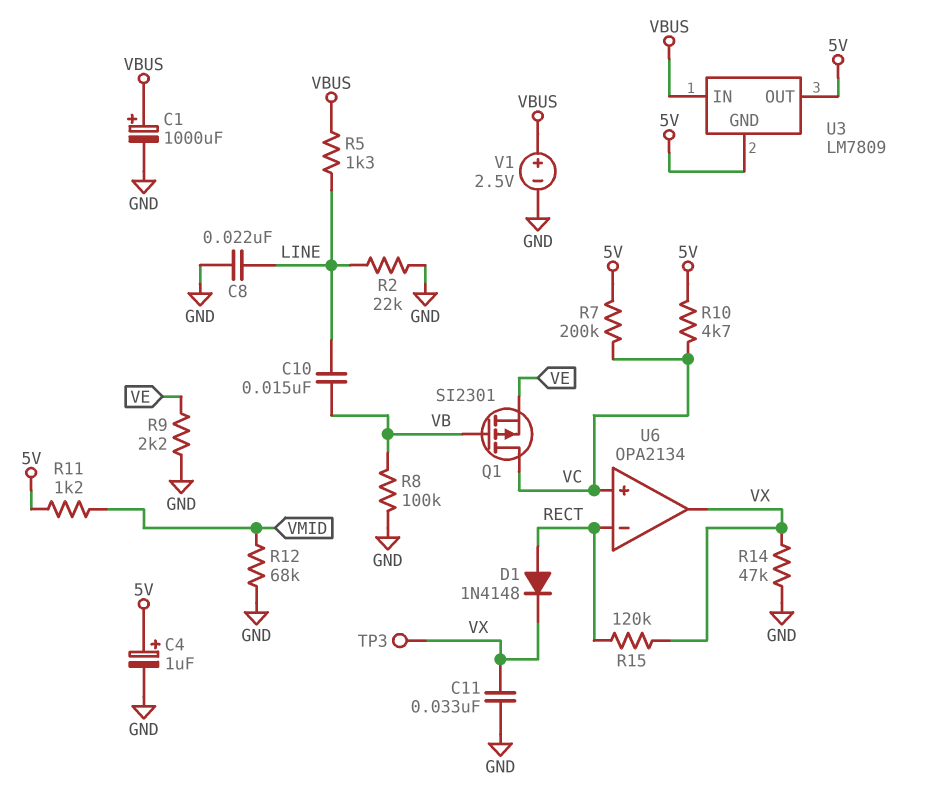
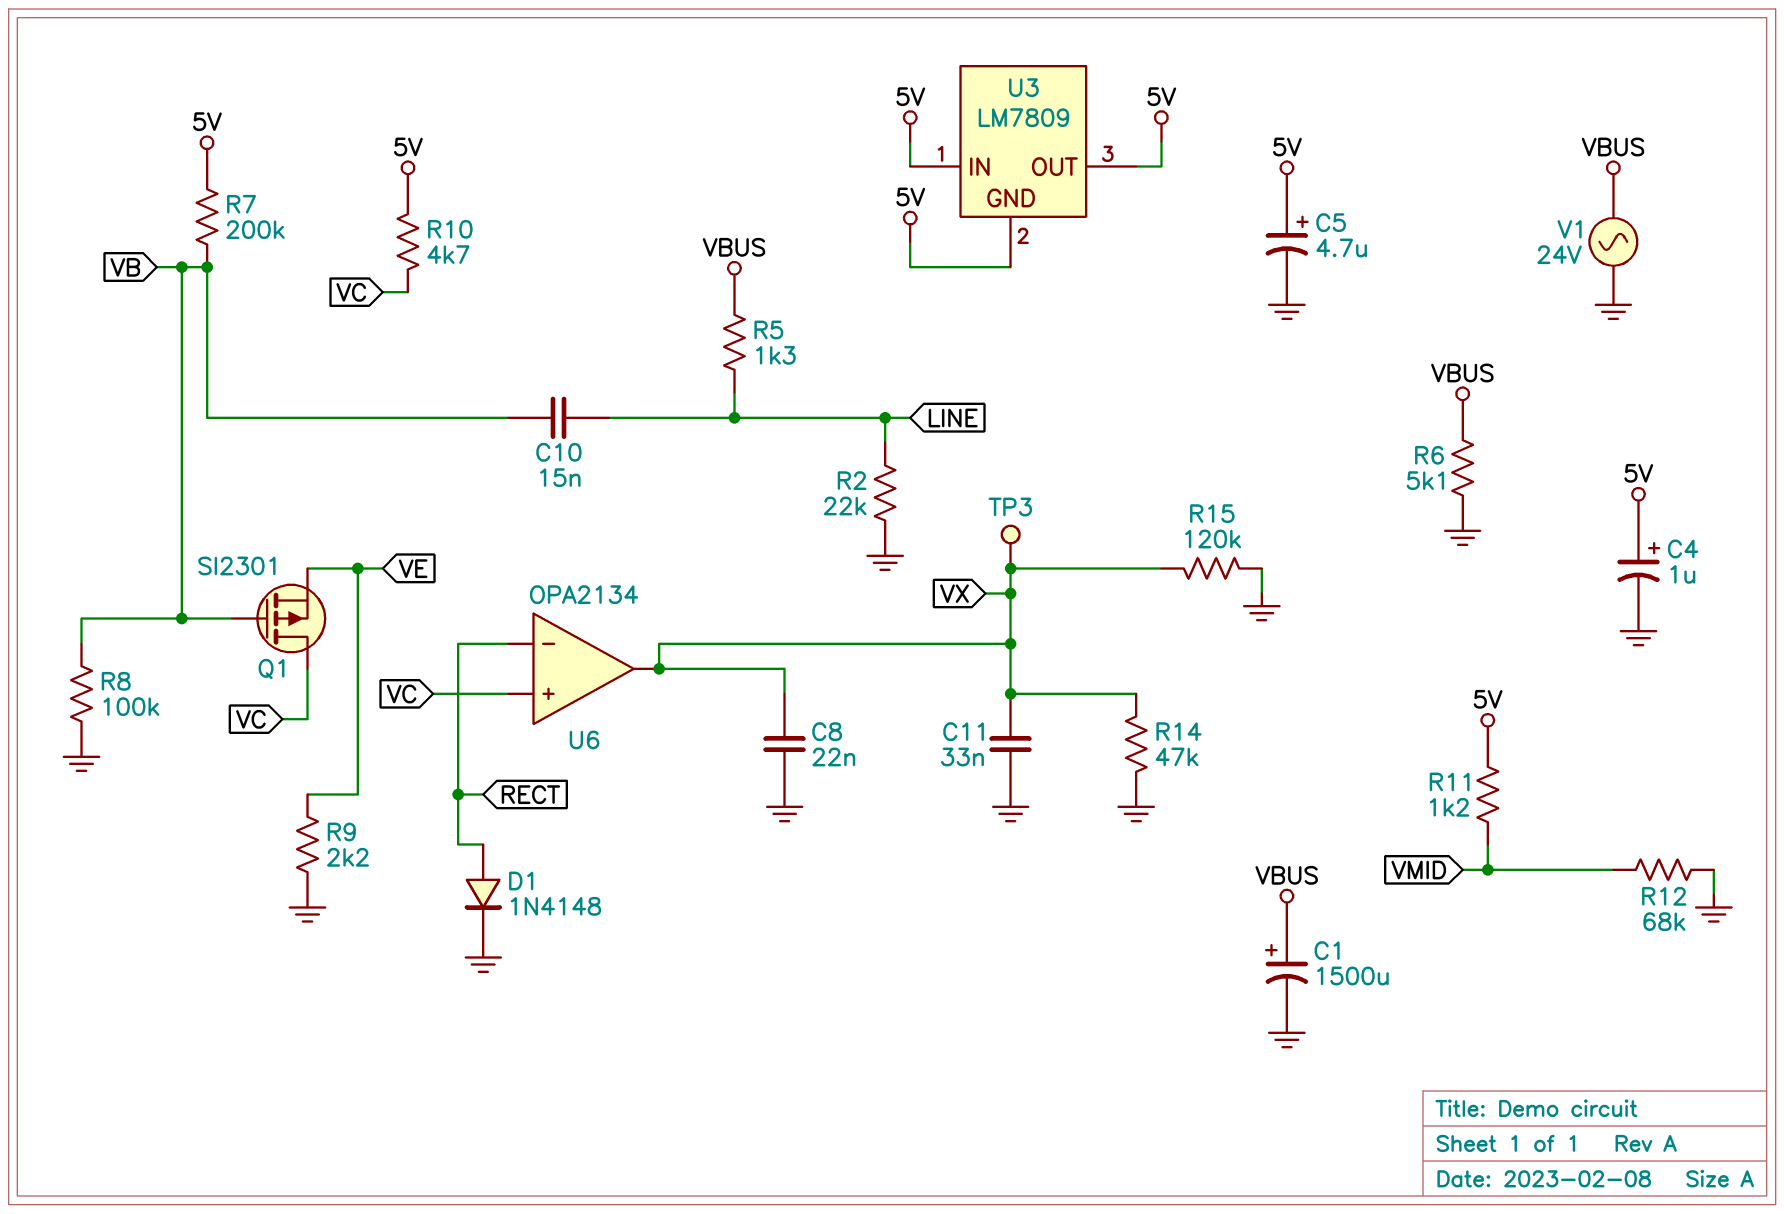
C1: 1000uF (plus VBUS, minus GND) -> 1500uF (plus VBUS, minus GND)
C5: none -> 4.7uF (plus 5V, minus GND)
C8: 22nF (GND, LINE) -> 22nF (GND, VX)
D1: diode 1N4148 (A RECT, K VX) -> diode 1N4148 (A RECT, K GND)
R6: none -> 5.1k (GND, VBUS)
R7: 200k (5V, VC) -> 200k (5V, VB)
R15: 120k (RECT, VX) -> 120k (GND, VX)
U3 pin IN: VBUS -> 5V
V1: 2.5V (plus VBUS, minus GND) -> AC 24V (GND, VBUS)

